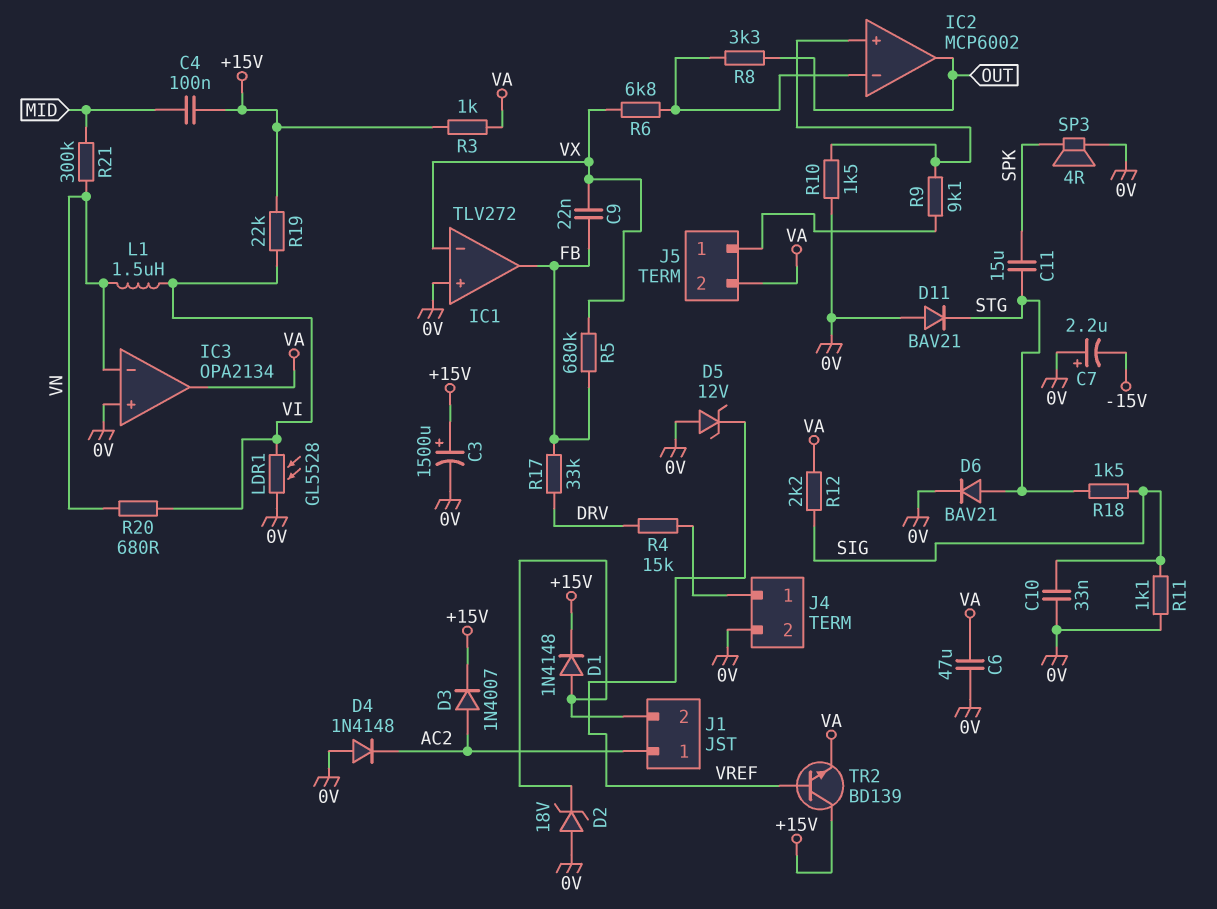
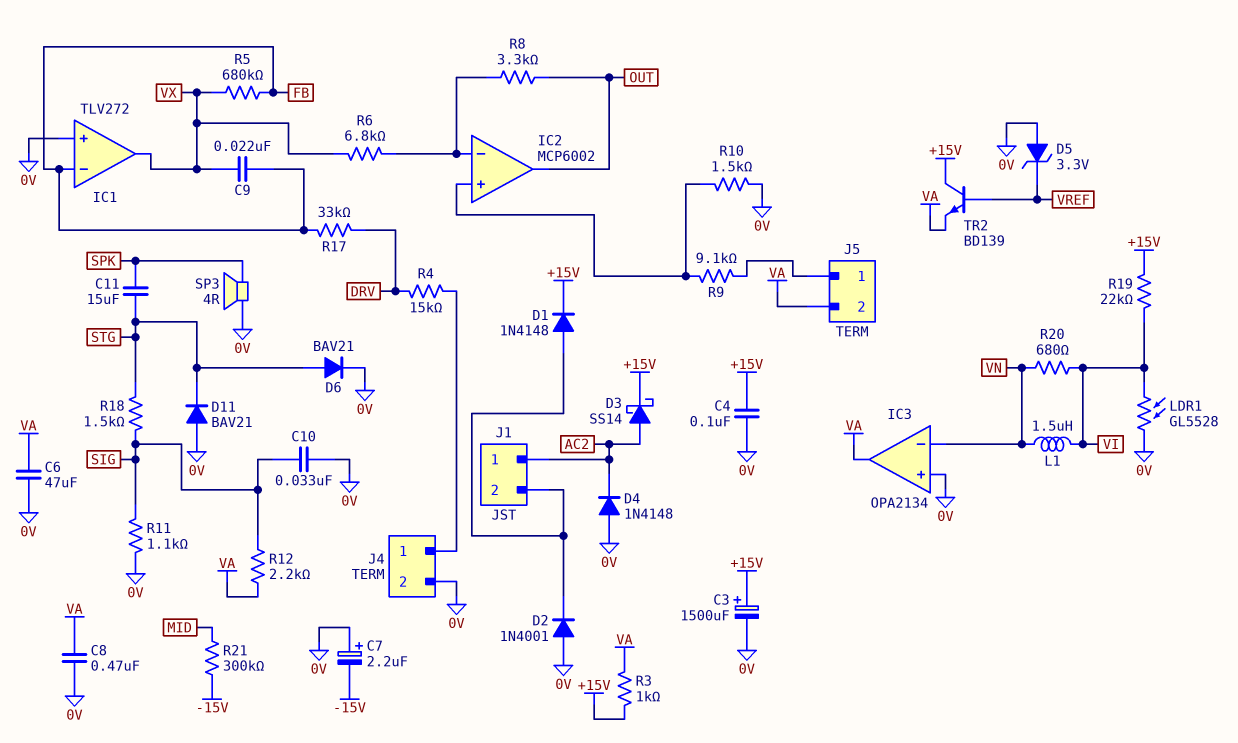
C4: 100nF (+15V, MID) -> 100nF (+15V, 0V)
C8: none -> 470nF (0V, VA)
D2: zener 18V (A 0V, K J1/2) -> diode 1N4001 (A 0V, K J1/2)
D3: diode 1N4007 (A AC2, K +15V) -> schottky SS14 (A AC2, K +15V)
D5: zener 12V (A 0V, K VREF) -> zener 3.3V (A 0V, K VREF)
IC1 pin in-: VX -> FB
IC1 pin out: FB -> VX
R21: 300k (MID, VN) -> 300k (-15V, MID)

